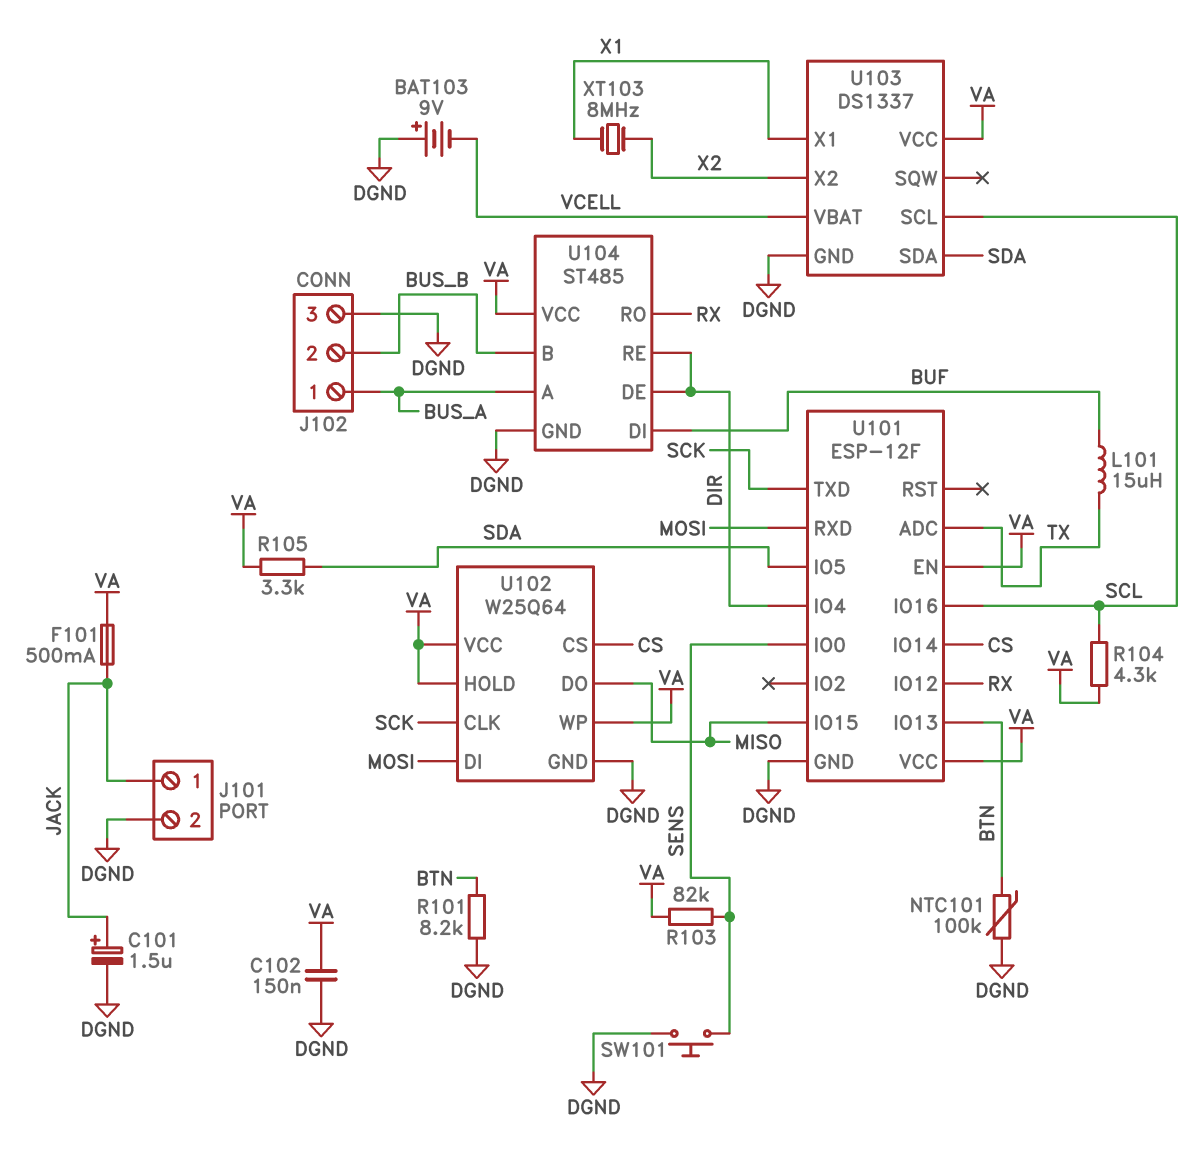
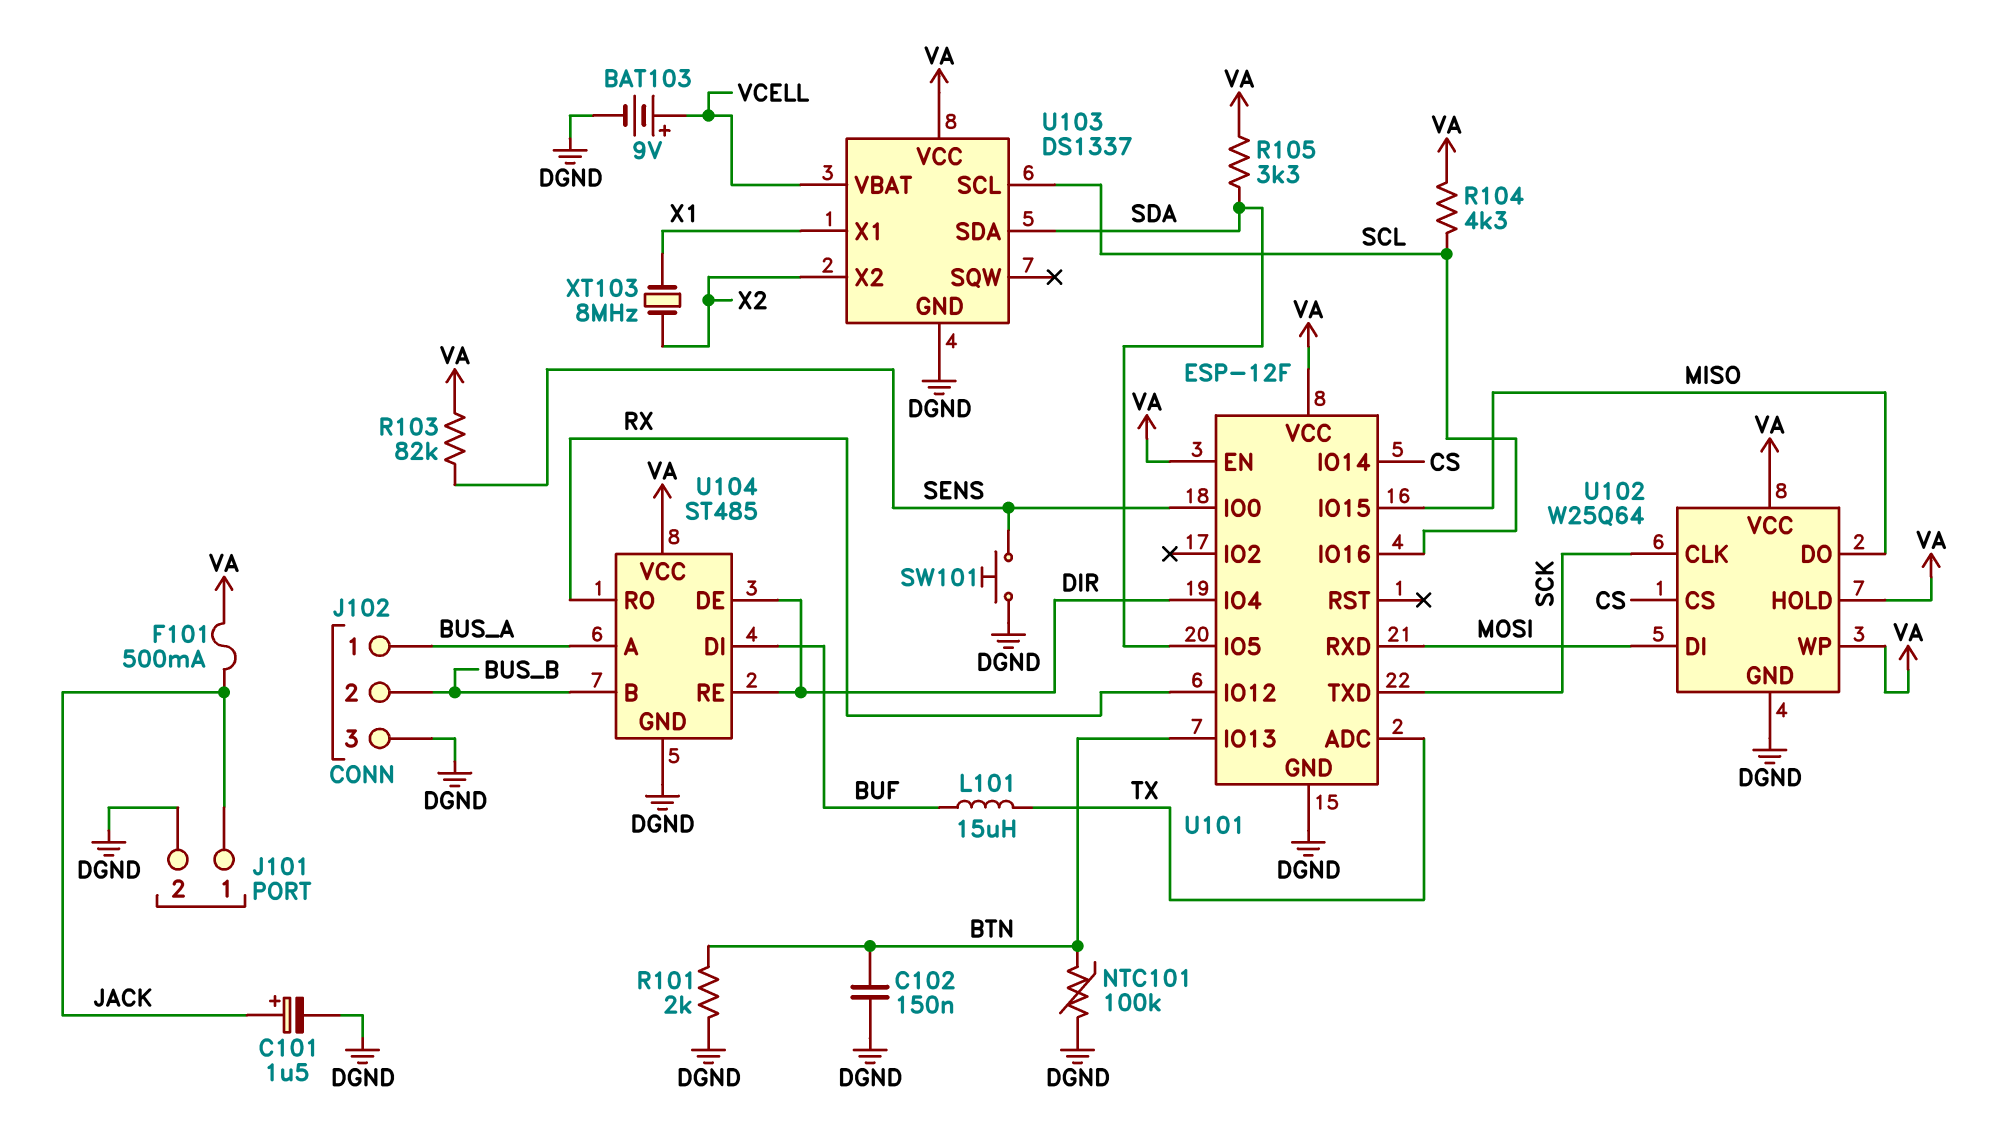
BAT103: 9V (plus DGND, minus VCELL) -> 9V (plus VCELL, minus DGND)
C102: 150nF (DGND, VA) -> 150nF (BTN, DGND)
R101: 8.2k (BTN, DGND) -> 2k (BTN, DGND)

